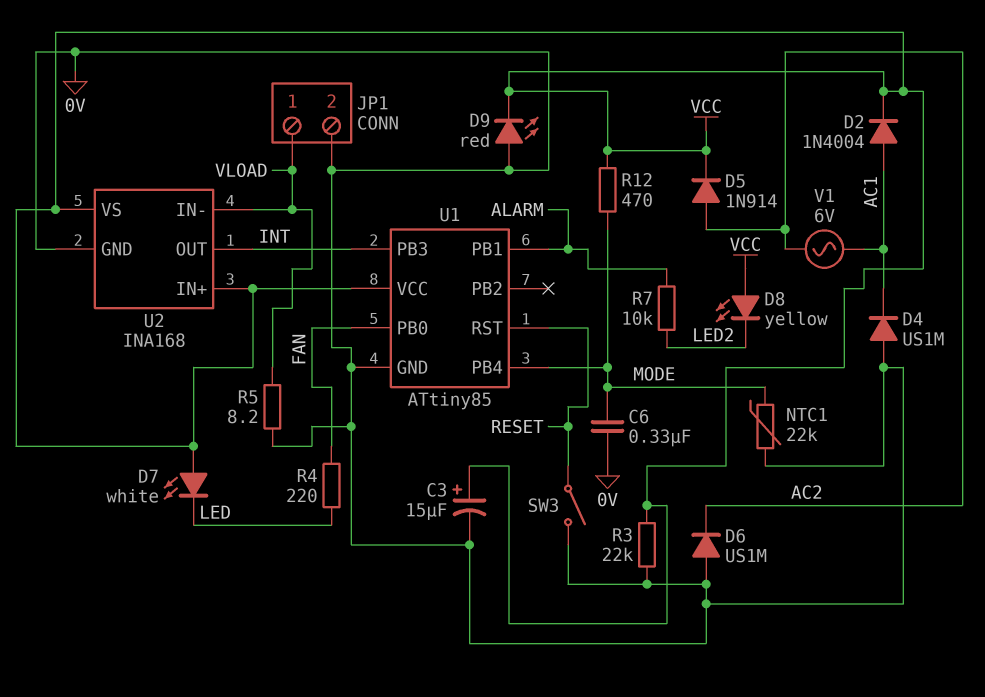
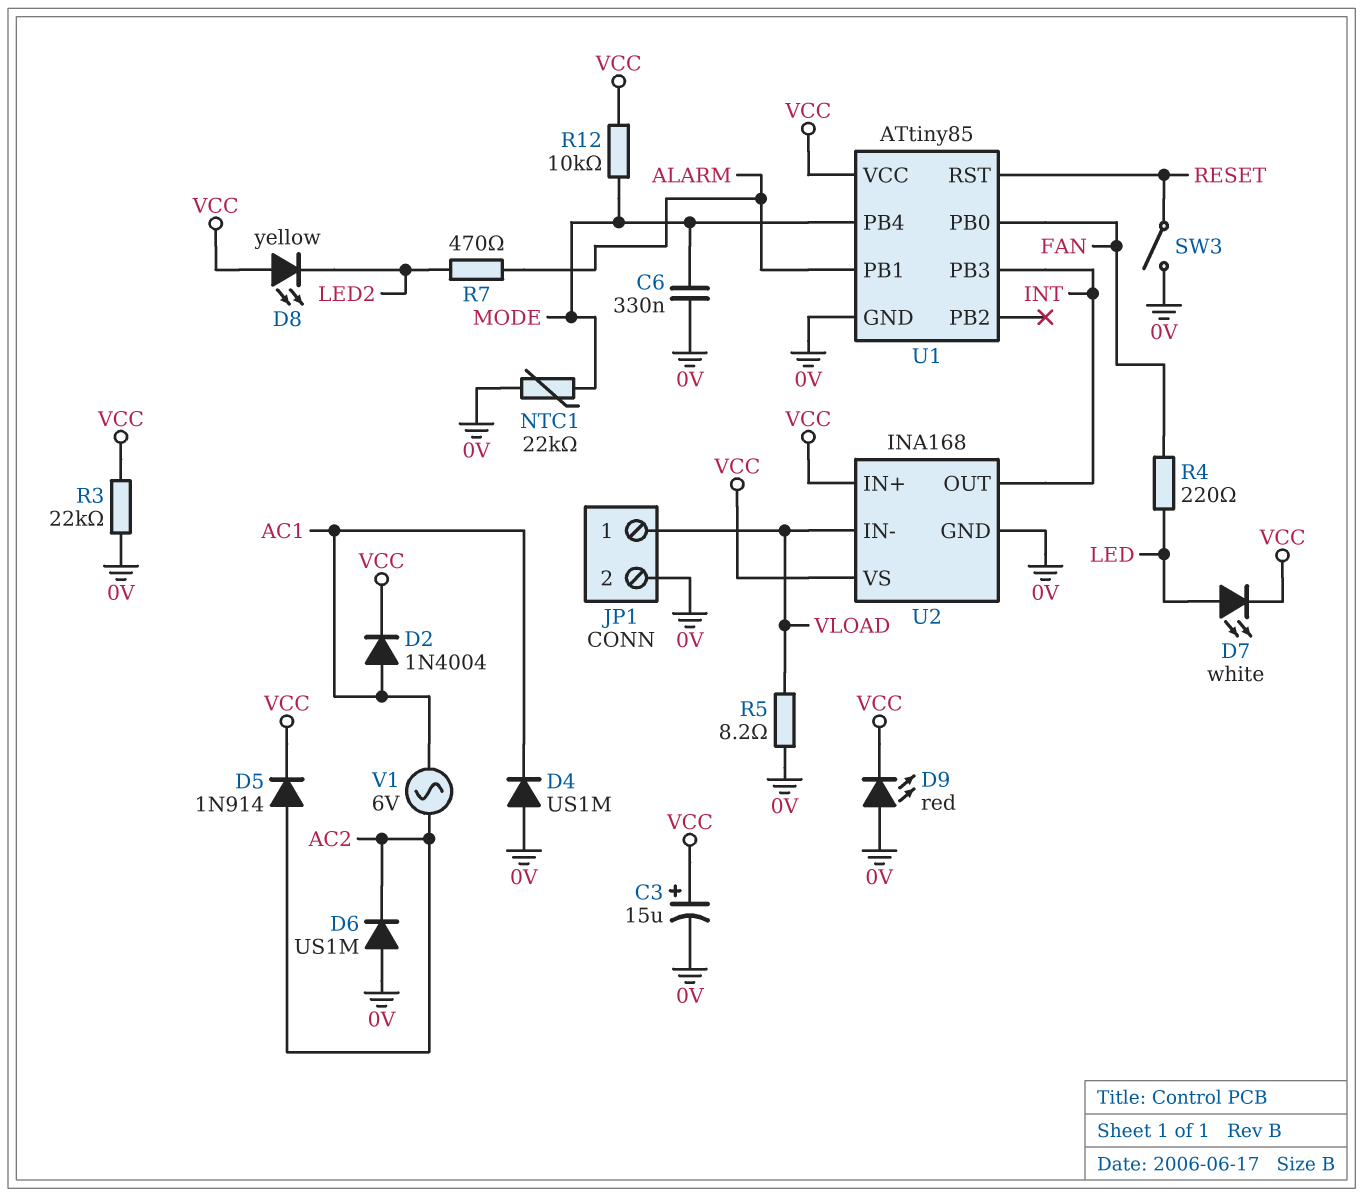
D7: LED white (A VCC, K LED) -> LED white (A LED, K VCC)
R7: 10k (ALARM, LED2) -> 470 (ALARM, LED2)
R12: 470 (MODE, VCC) -> 10k (MODE, VCC)

